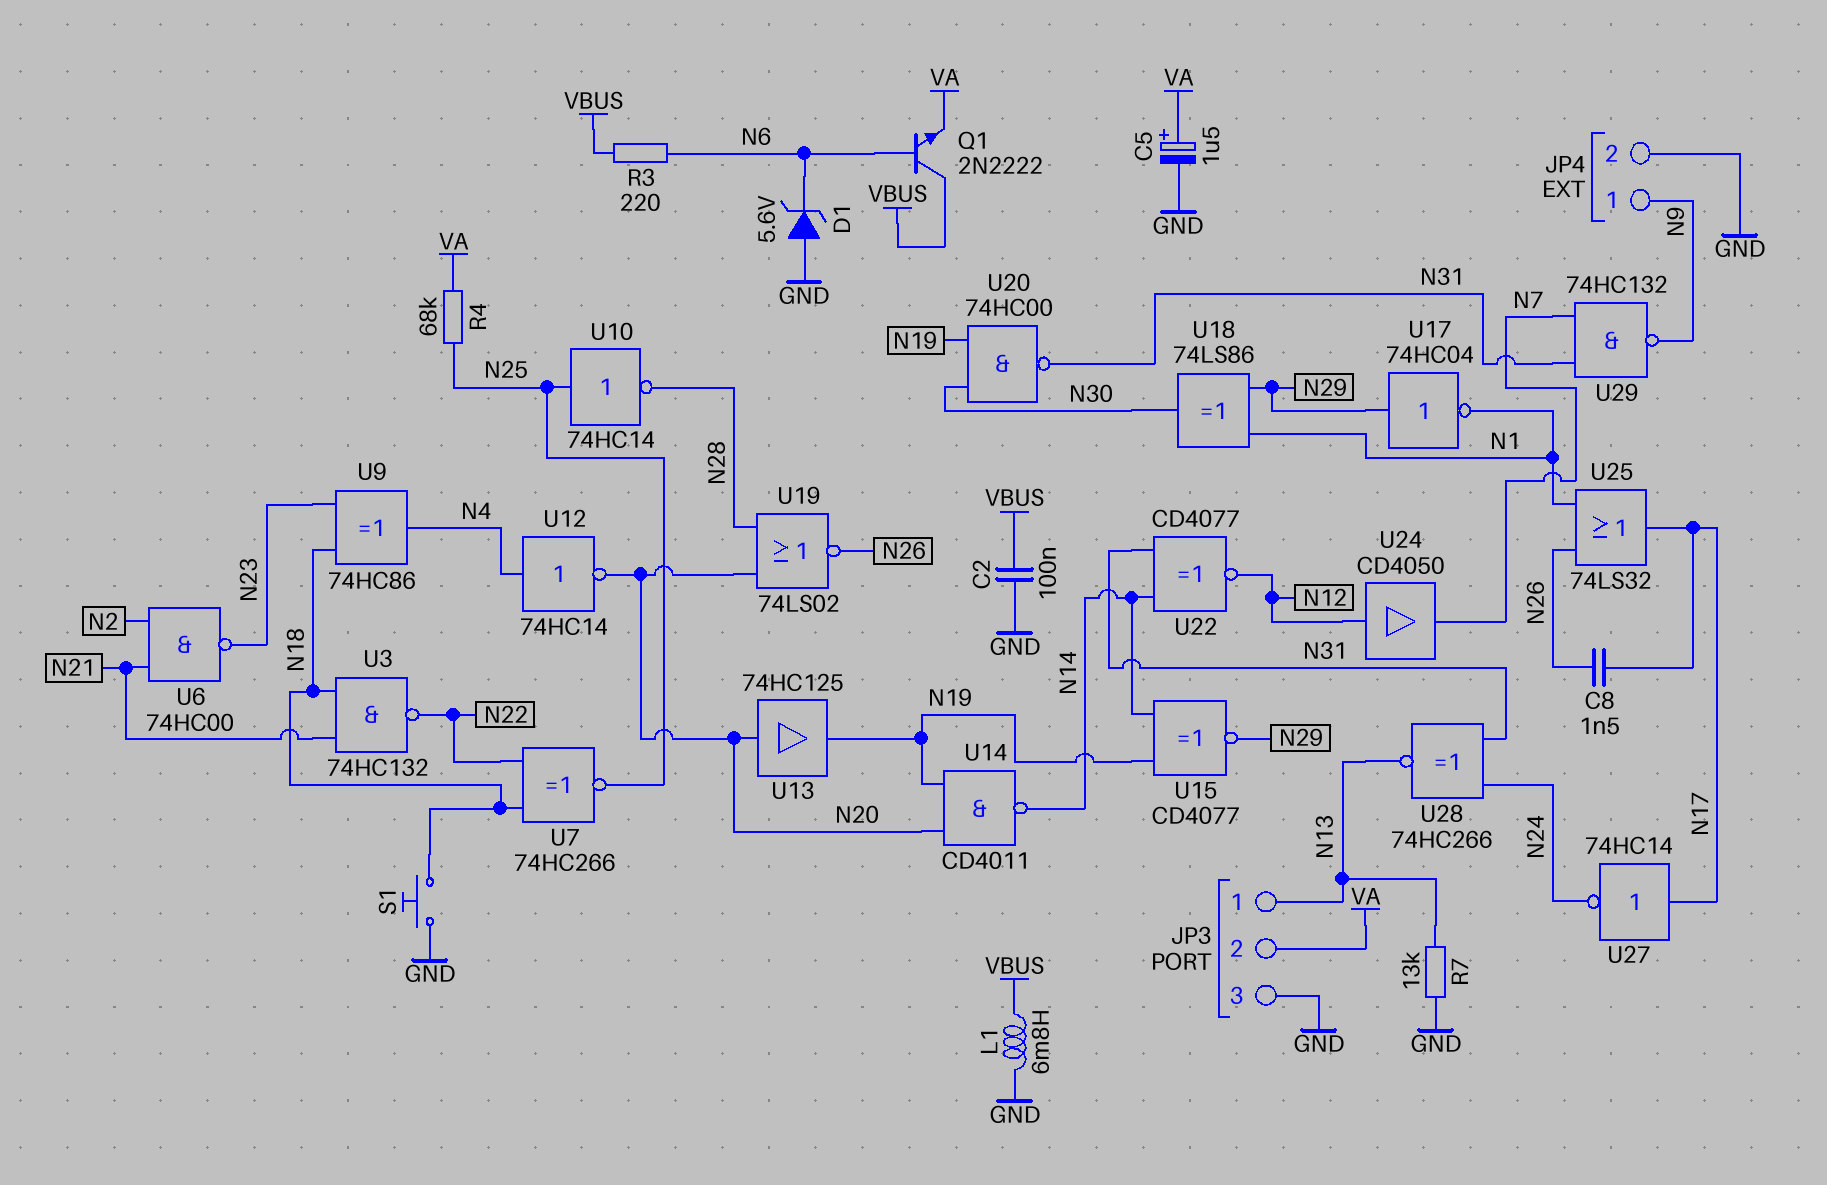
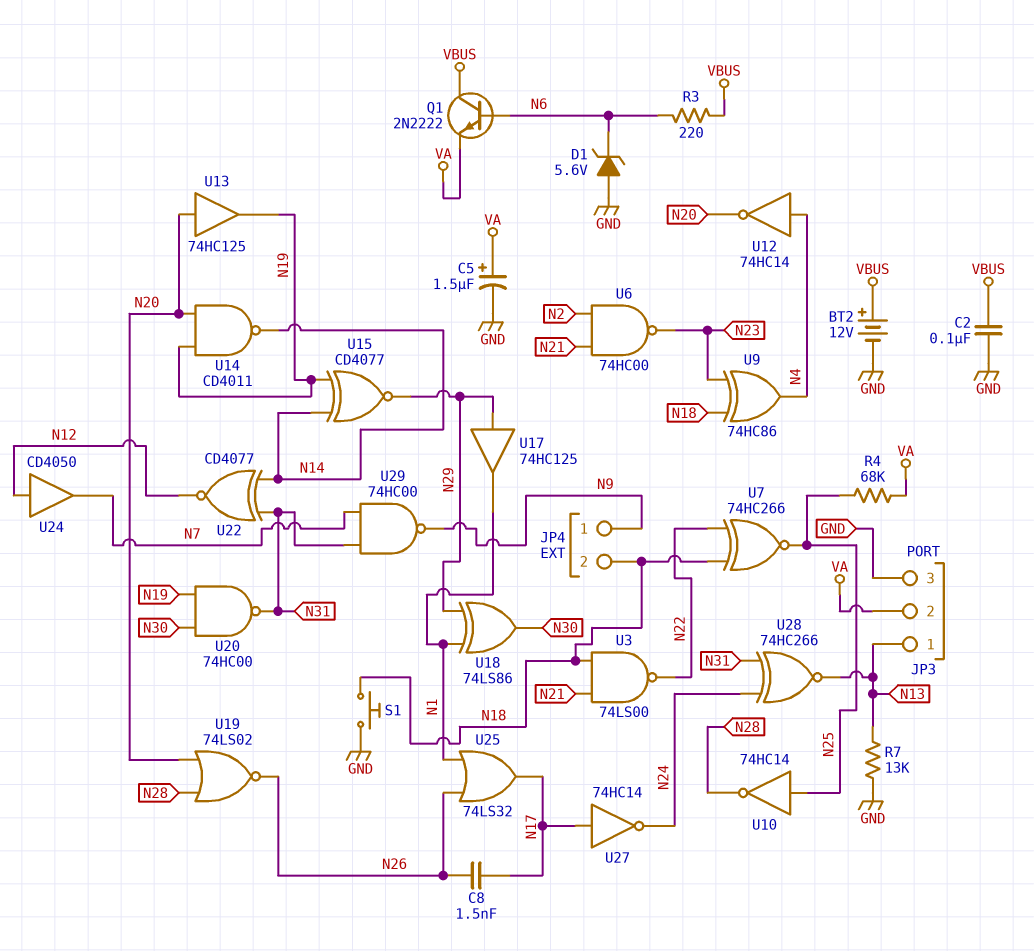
BT2: none -> 12V (plus VBUS, minus GND)
JP4 pin 2: GND -> N18
L1: 6.8mH (GND, VBUS) -> none
U3: NAND 74HC132 (in N18, in N21, out N22) -> NAND 74LS00 (in N18, in N21, out N22)
U17: NOT 74HC04 (in N29, out N1) -> buffer 74HC125 (in N29, out N1)
U29: NAND 74HC132 (in N7, in N31, out N9) -> NAND 74HC00 (in N7, in N31, out N9)

